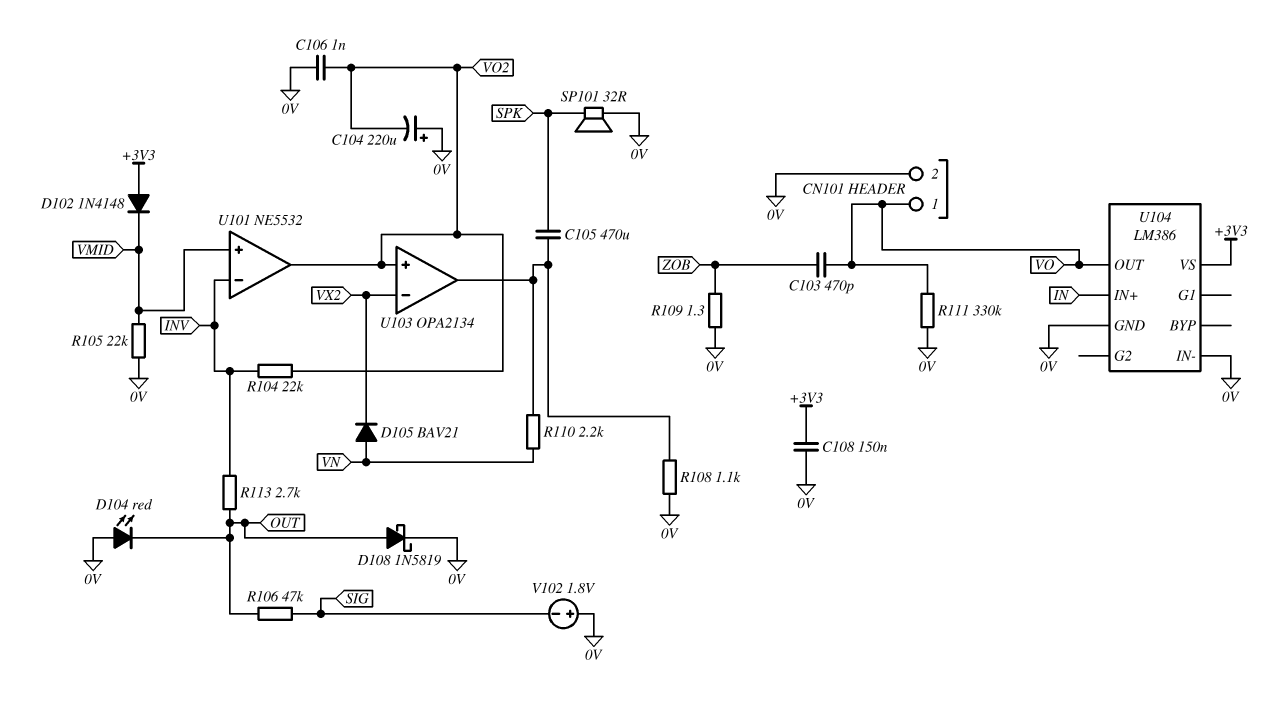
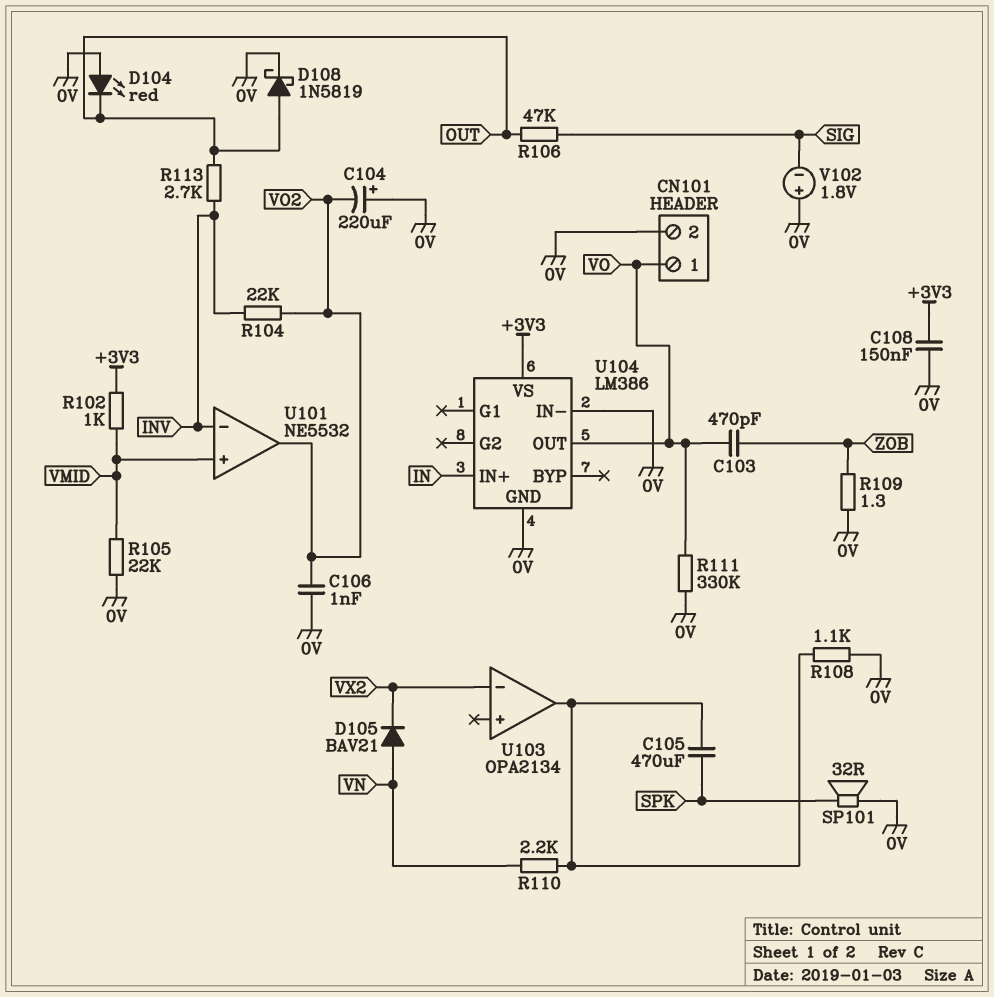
D102: diode 1N4148 (A +3V3, K VMID) -> none
R102: none -> 1k (+3V3, VMID)
U103 pin in+: VO2 -> none

